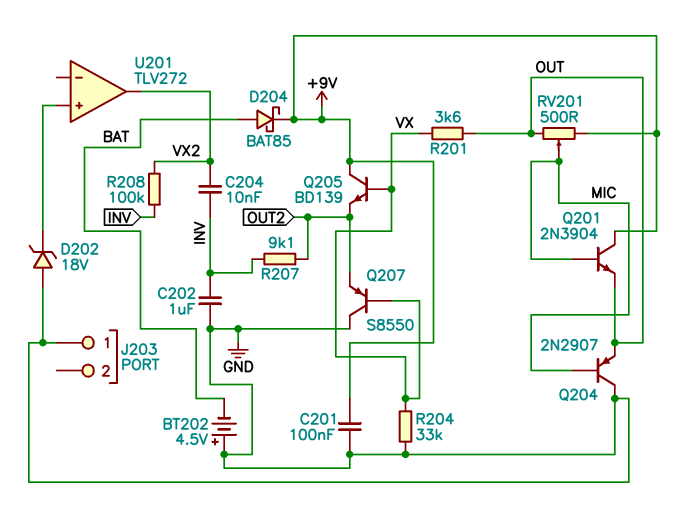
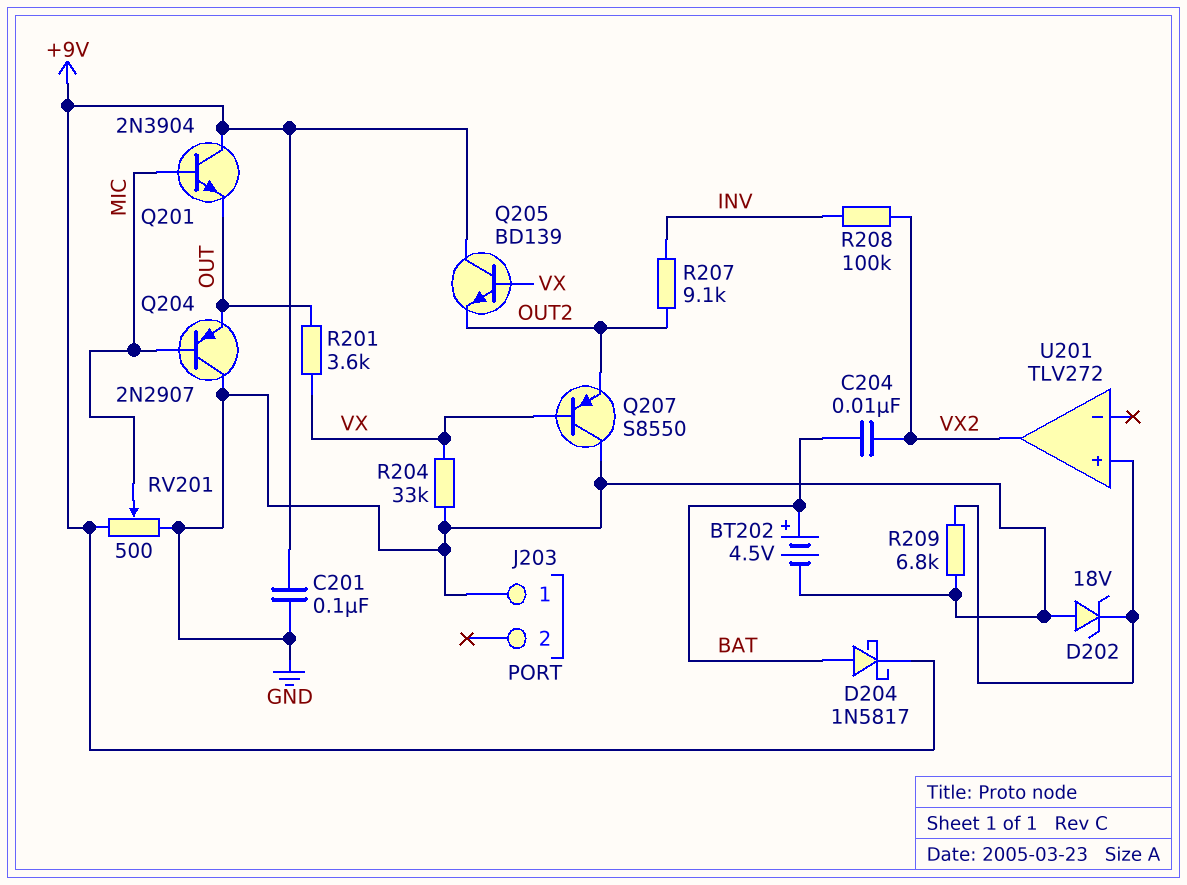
BT202: 4.5V (plus GND, minus BAT) -> 4.5V (plus BAT, minus GND)
C202: 1uF (GND, INV) -> none
C204: 10nF (INV, VX2) -> 10nF (BAT, VX2)
D204: schottky BAT85 (A BAT, K +9V) -> schottky 1N5817 (A BAT, K +9V)
R209: none -> 6.8k (GND, U201/in+)
RV201: 500 (+9V, OUT, wiper MIC) -> 500 (+9V, GND, wiper MIC)

